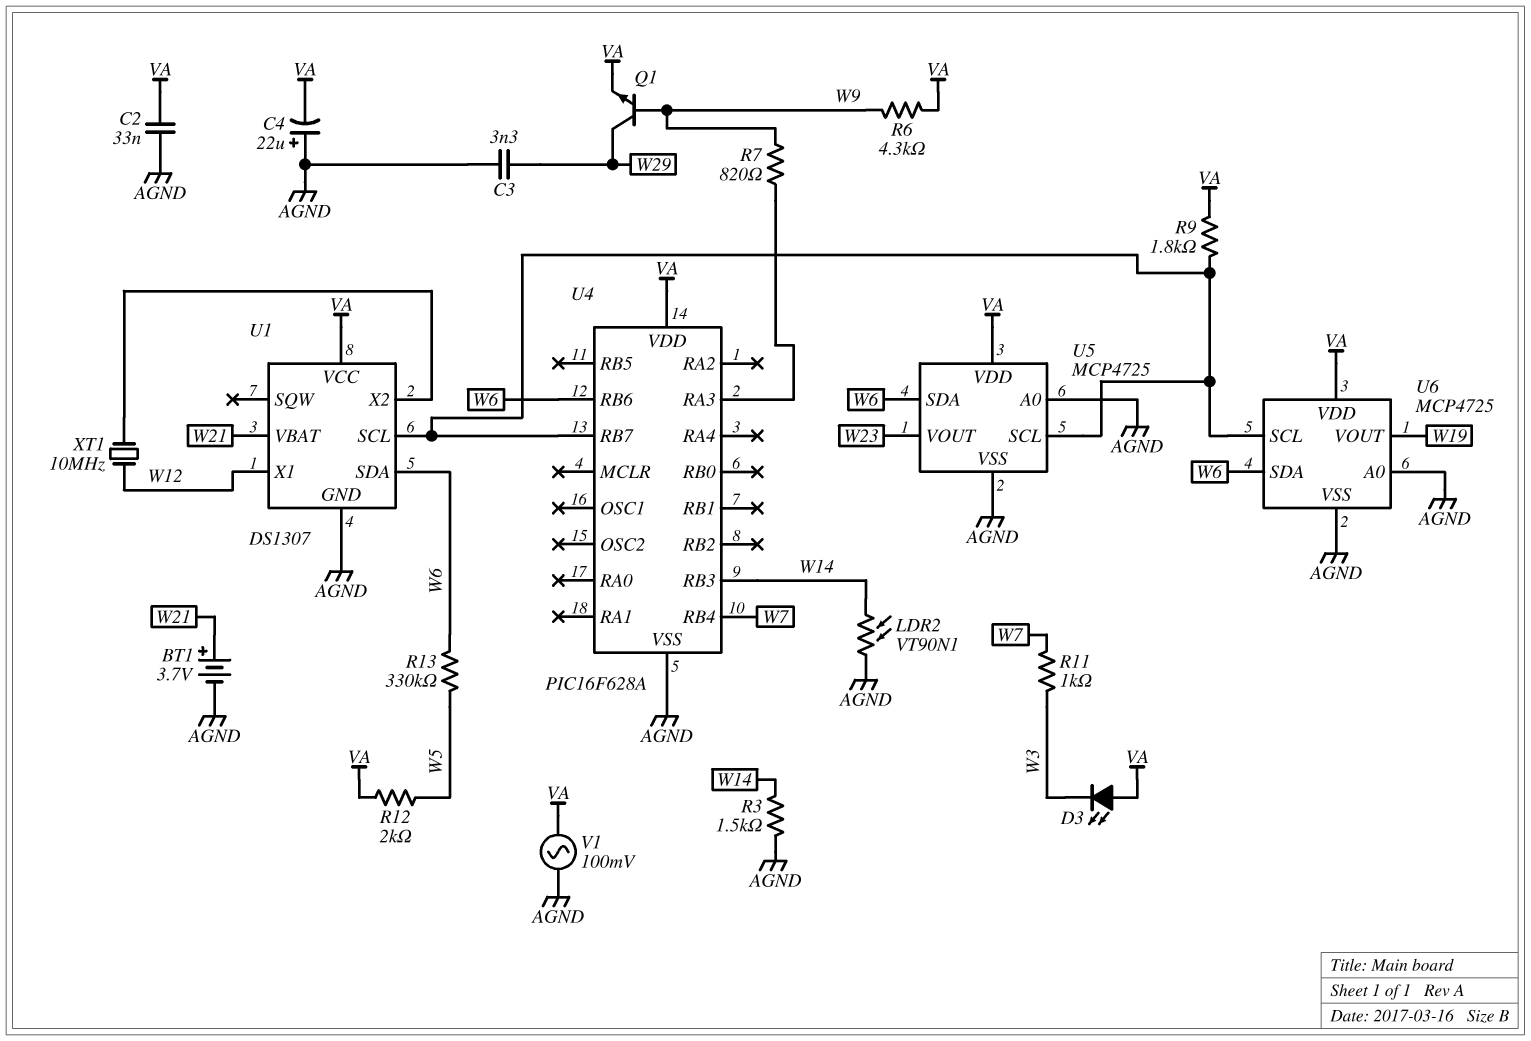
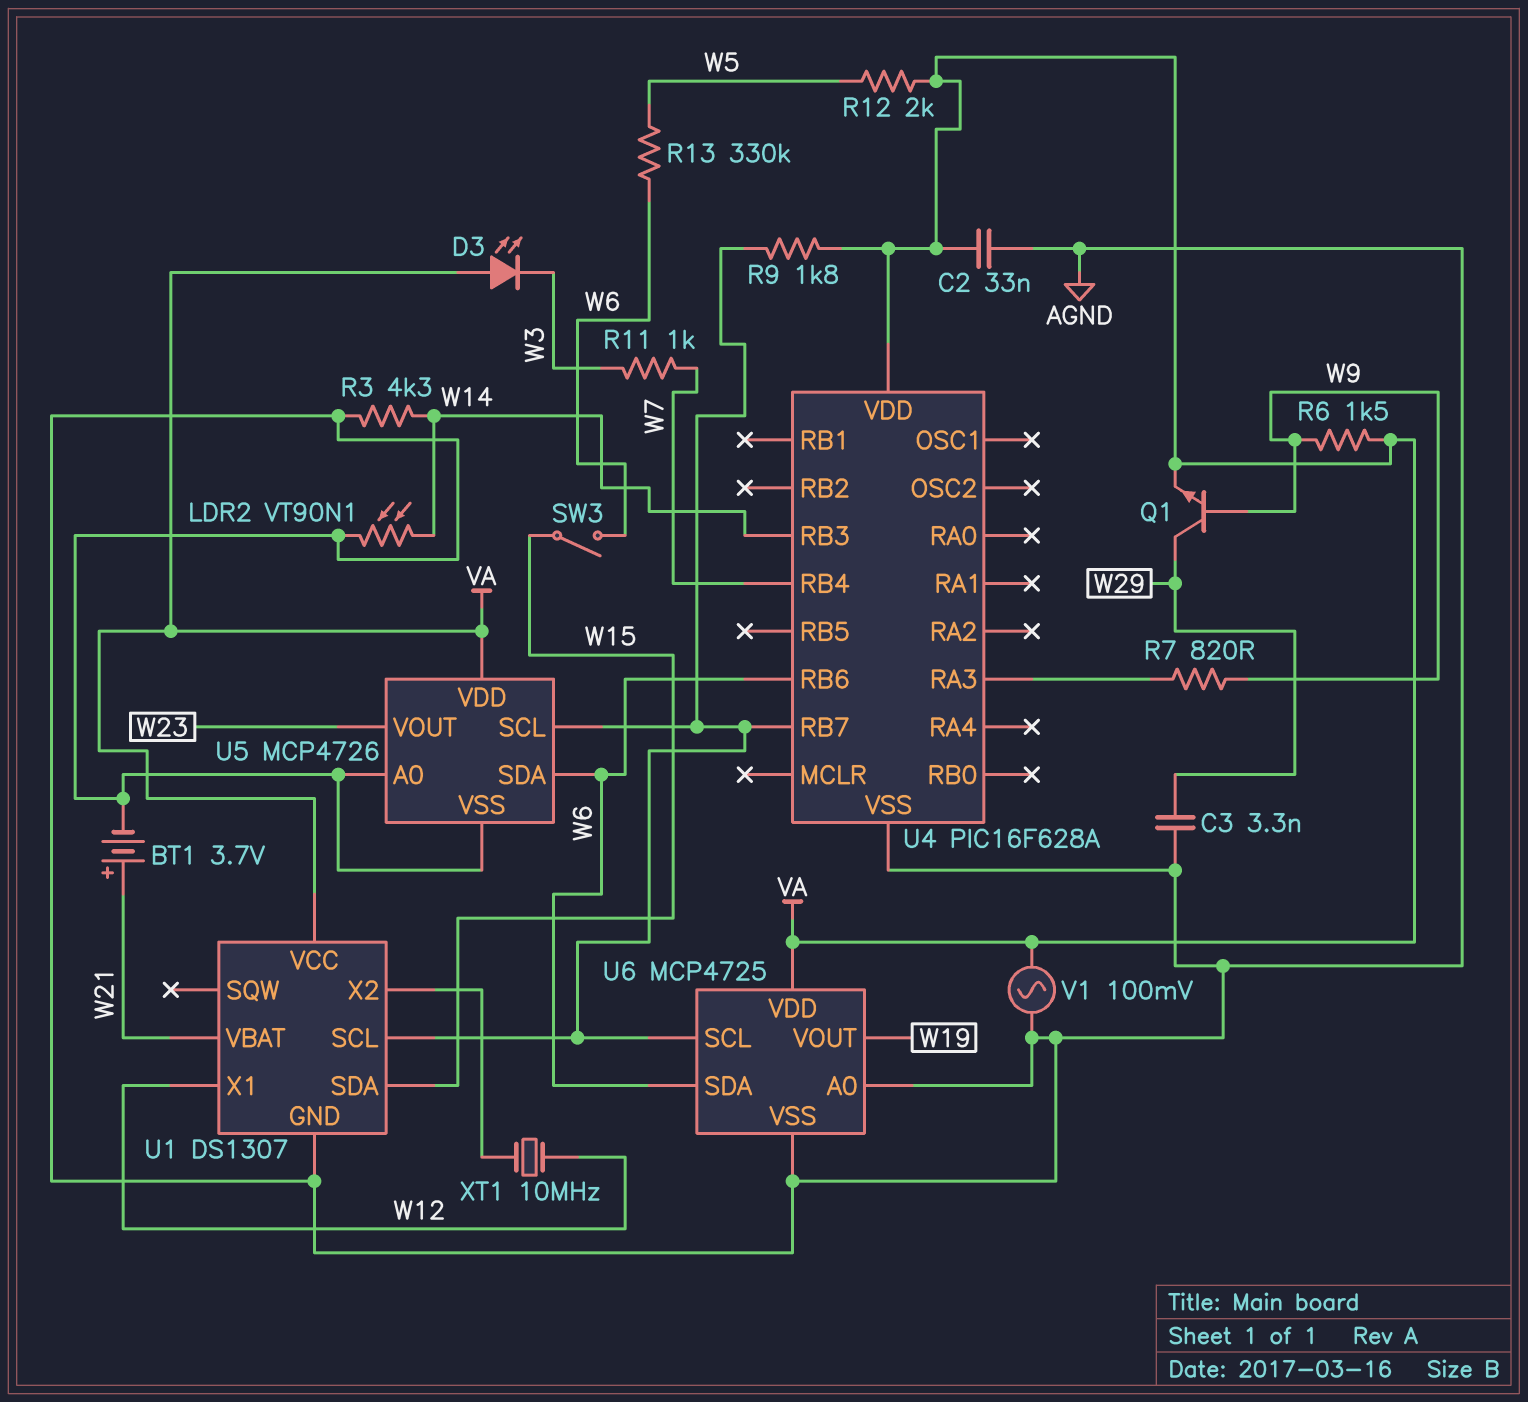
C4: 22uF (plus AGND, minus VA) -> none
R3: 1.5k (AGND, W14) -> 4.3k (AGND, W14)
R6: 4.3k (VA, W9) -> 1.5k (VA, W9)
SW3: none -> switch (W6, W15)
U1 pin SDA: W6 -> W15
U5: MCP4725 -> MCP4726

